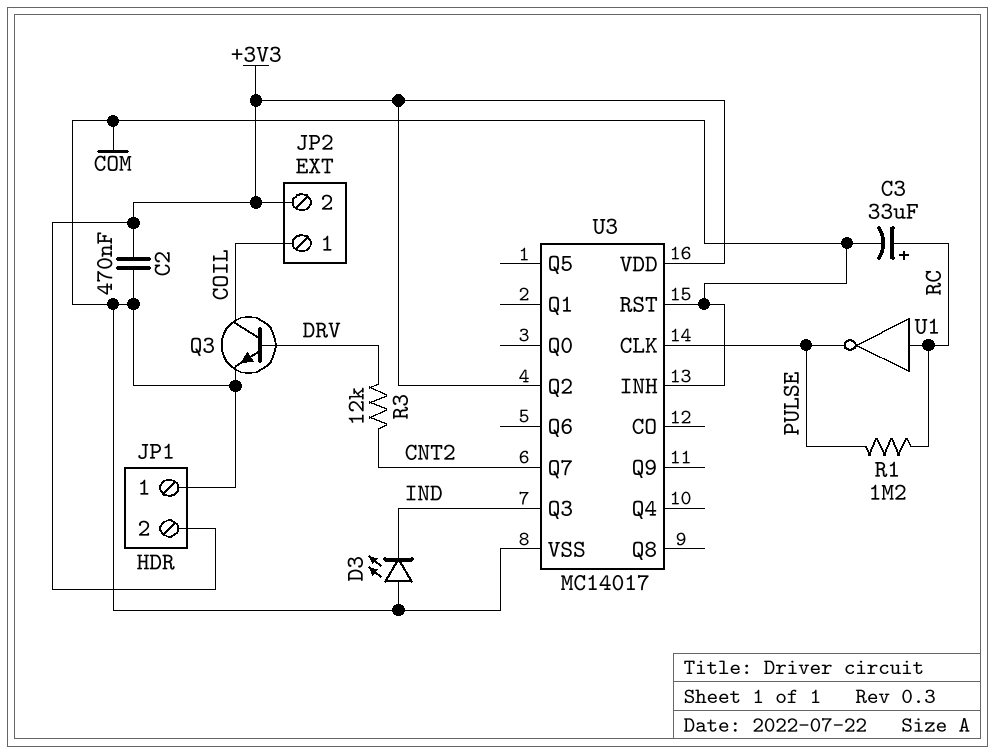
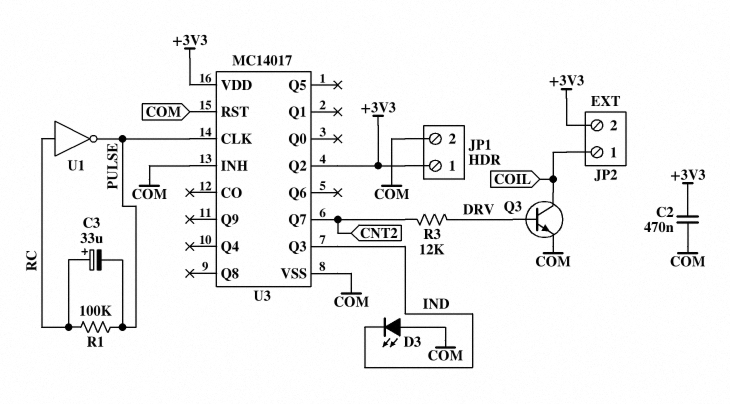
C3: 33uF (plus RC, minus COM) -> 33uF (plus RC, minus PULSE)
JP1 pin 1: COM -> +3V3
JP1 pin 2: +3V3 -> COM
R1: 1.2M (PULSE, RC) -> 100k (PULSE, RC)

